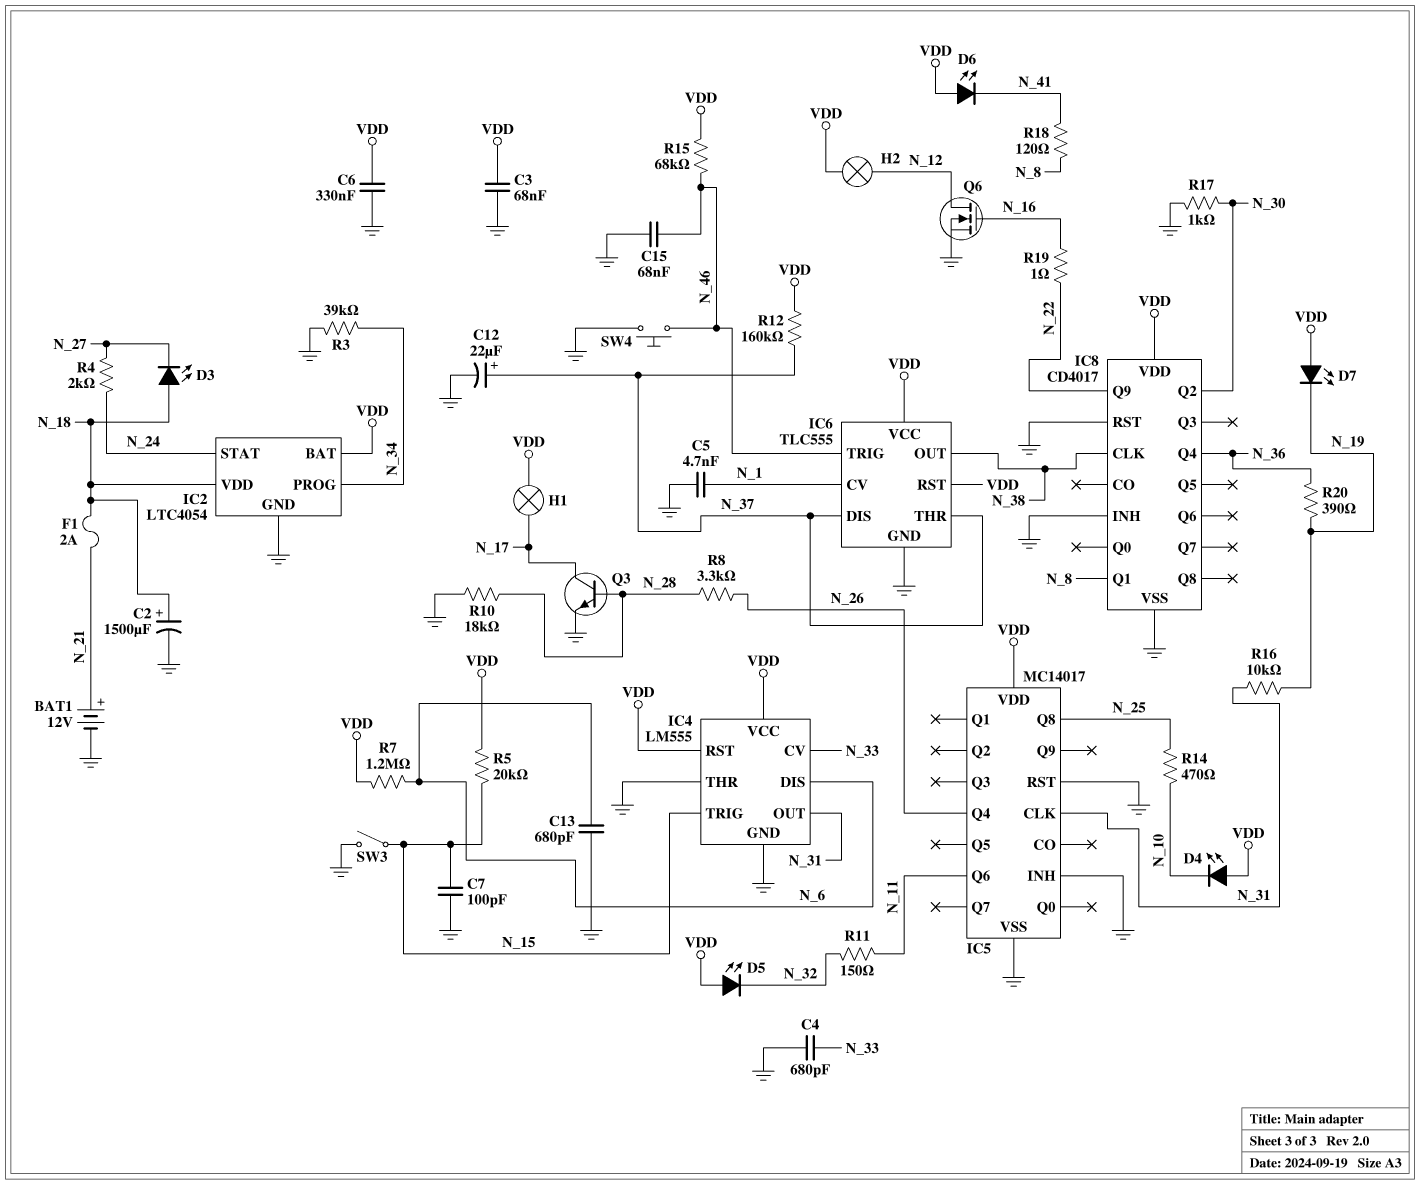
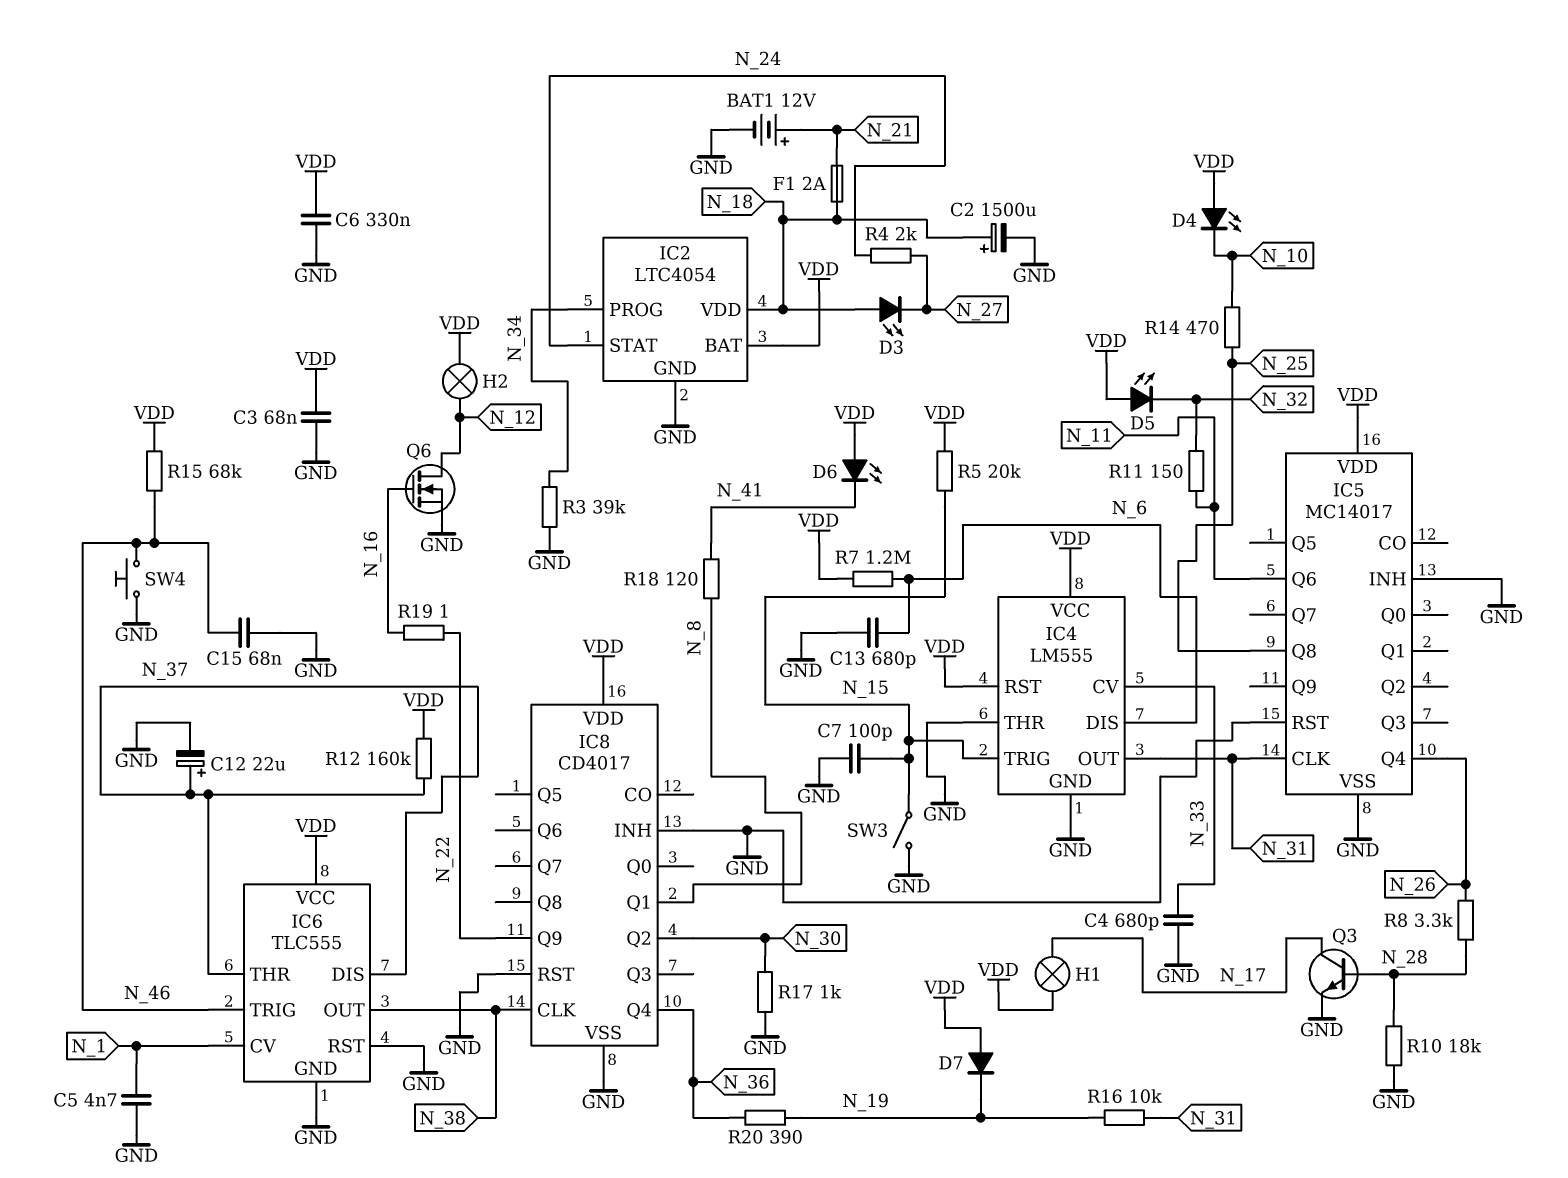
D7: LED (A VDD, K N_19) -> diode (A VDD, K N_19)
IC6 pin RST: VDD -> GND

